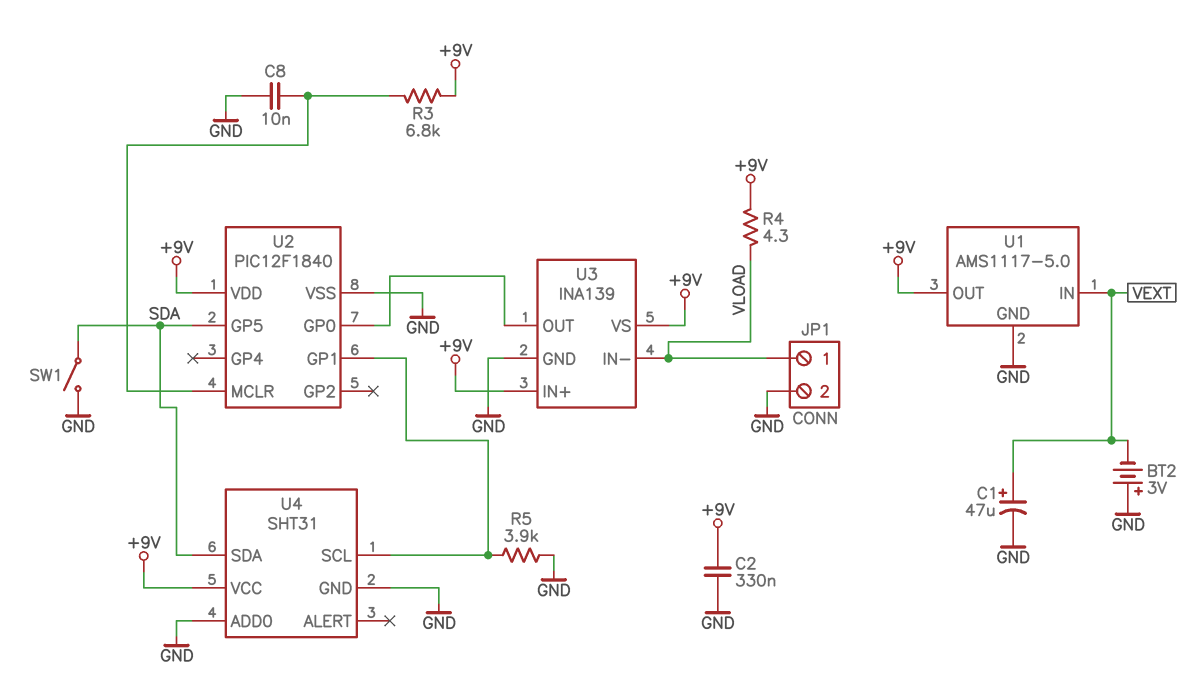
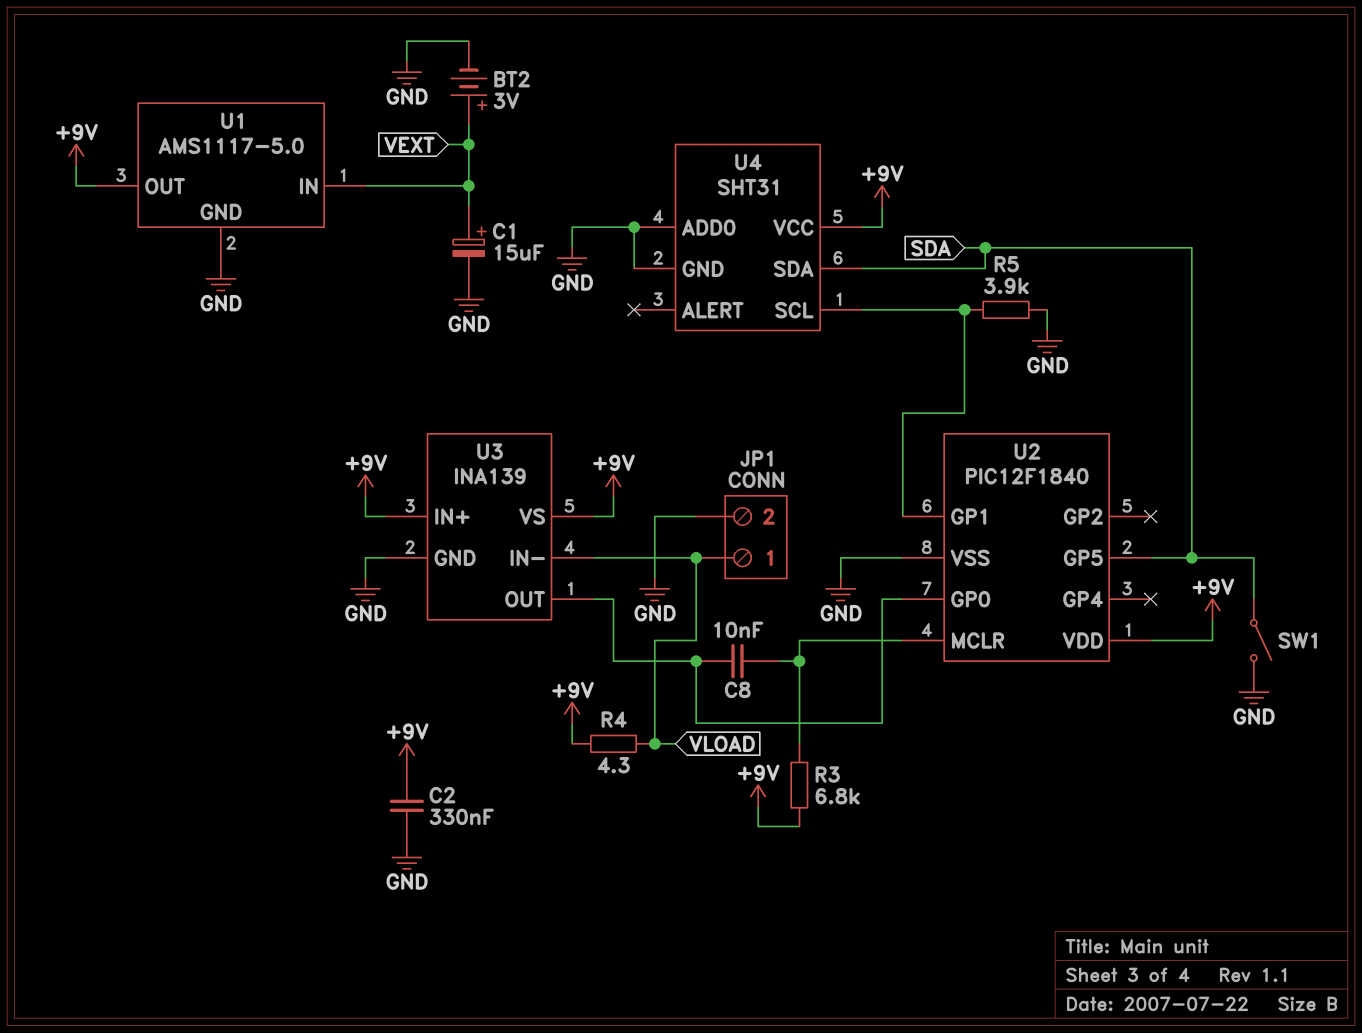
BT2: 3V (plus GND, minus VEXT) -> 3V (plus VEXT, minus GND)
C1: 47uF (plus VEXT, minus GND) -> 15uF (plus VEXT, minus GND)
C8: 10nF (GND, U2/MCLR) -> 10nF (U2/GP0, U2/MCLR)

